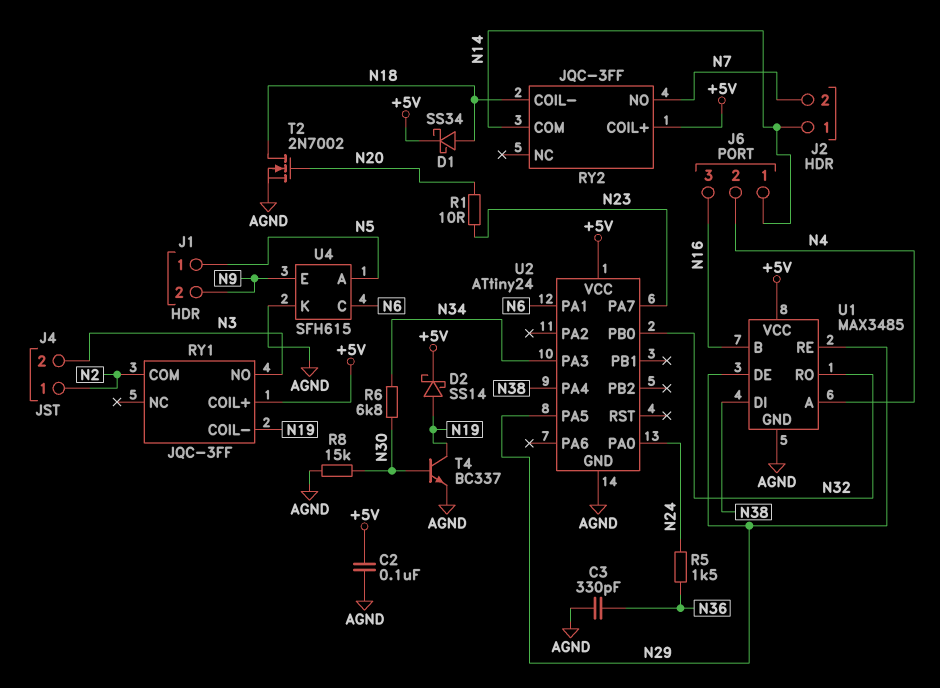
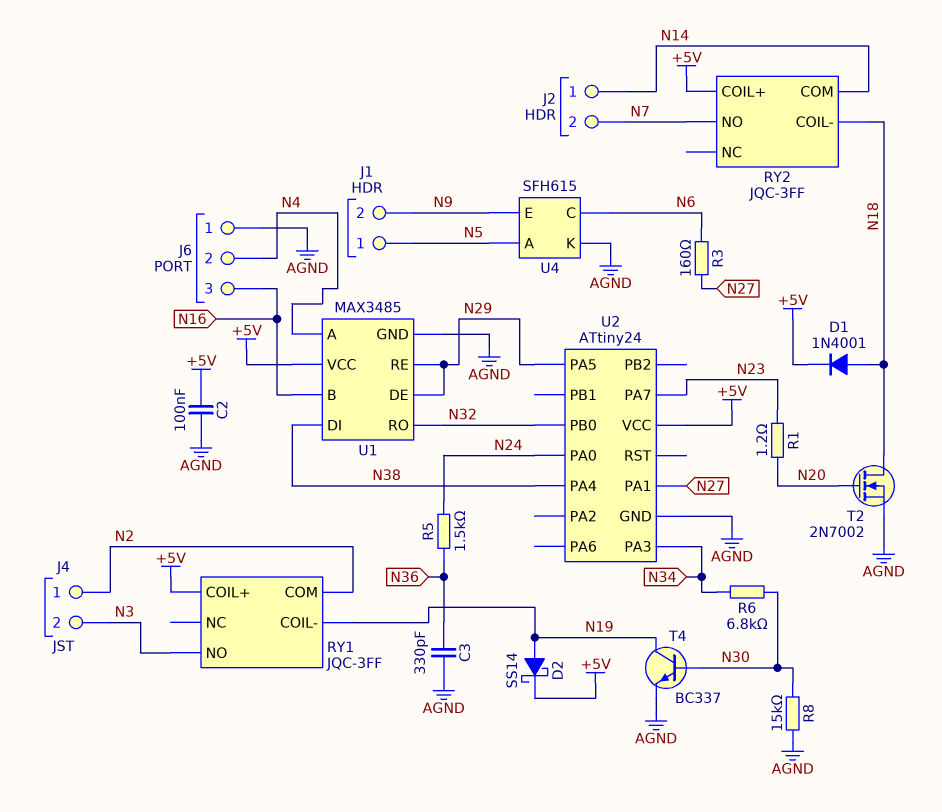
D1: schottky SS34 (A N18, K +5V) -> diode 1N4001 (A N18, K +5V)
J6 pin 1: N14 -> AGND
R1: 10 (N20, N23) -> 1.2 (N20, N23)
R3: none -> 160 (N6, N27)
U2 pin PA1: N6 -> N27

